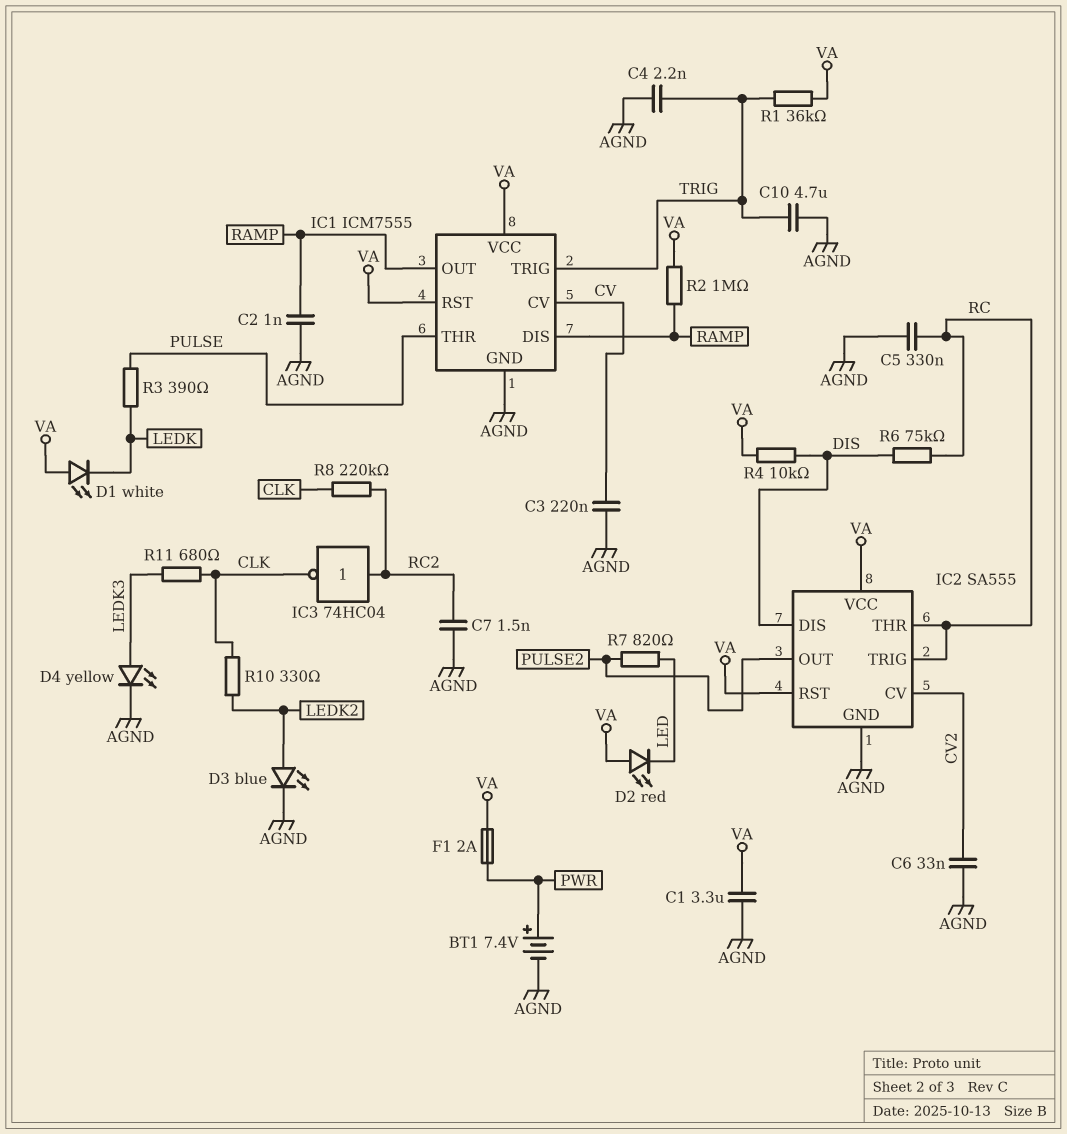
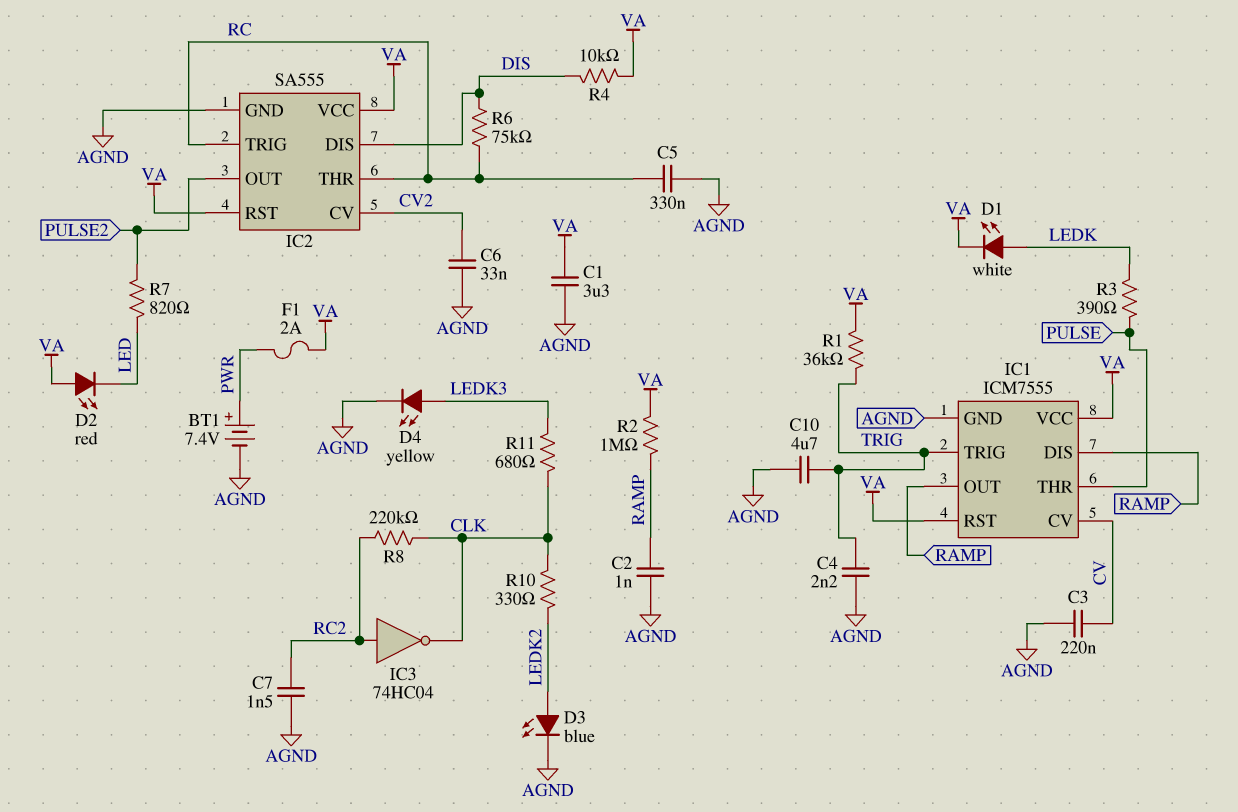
D1: LED white (A VA, K LEDK) -> LED white (A LEDK, K VA)

